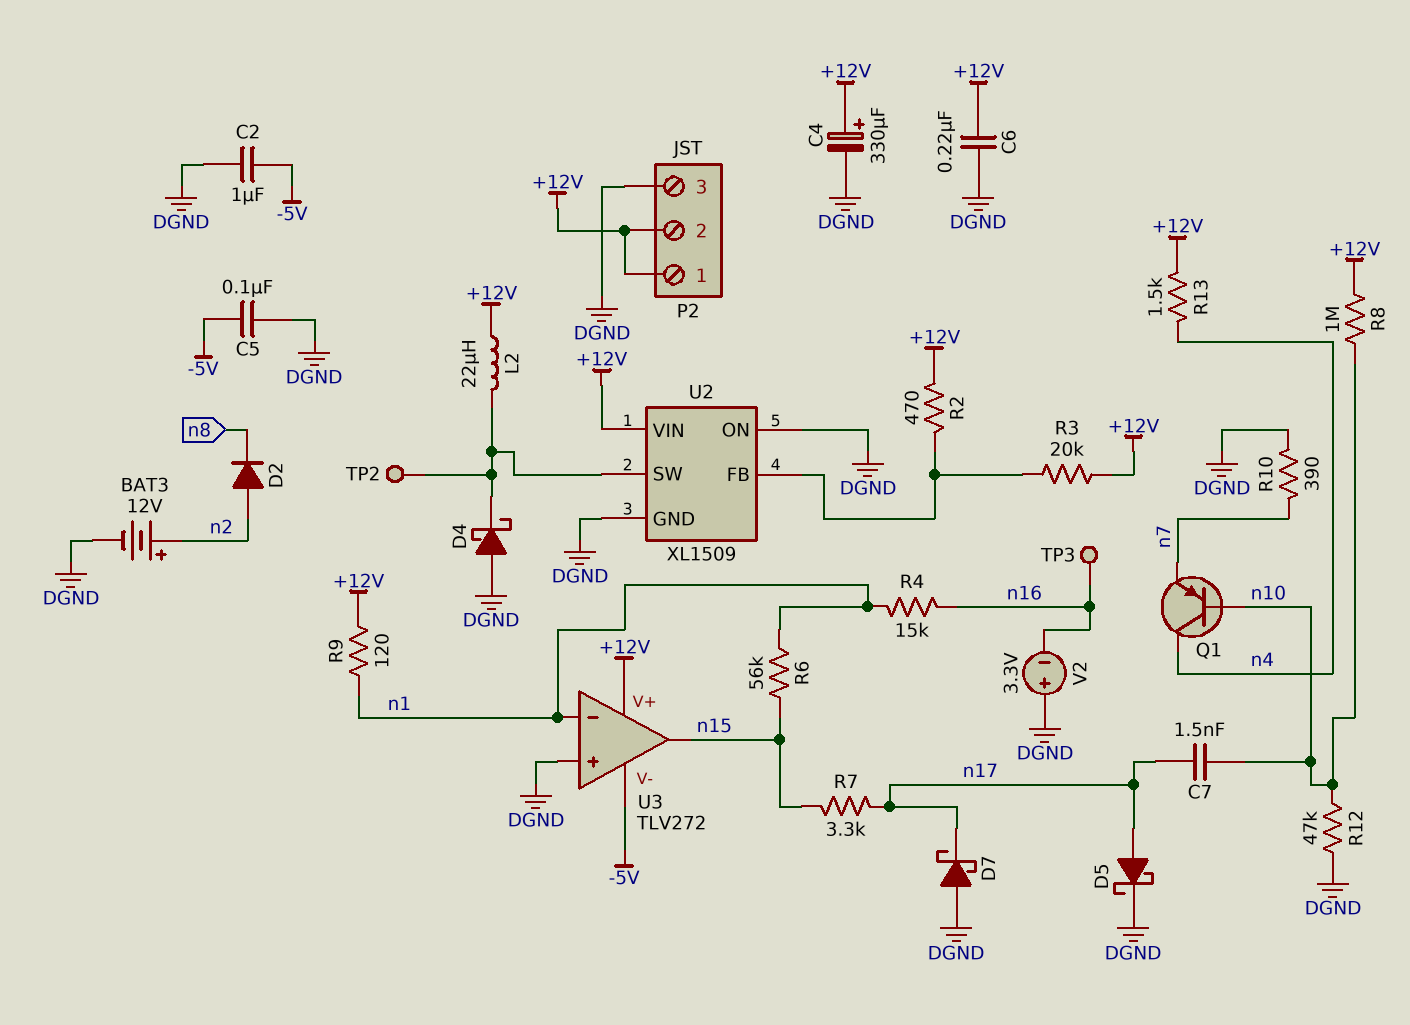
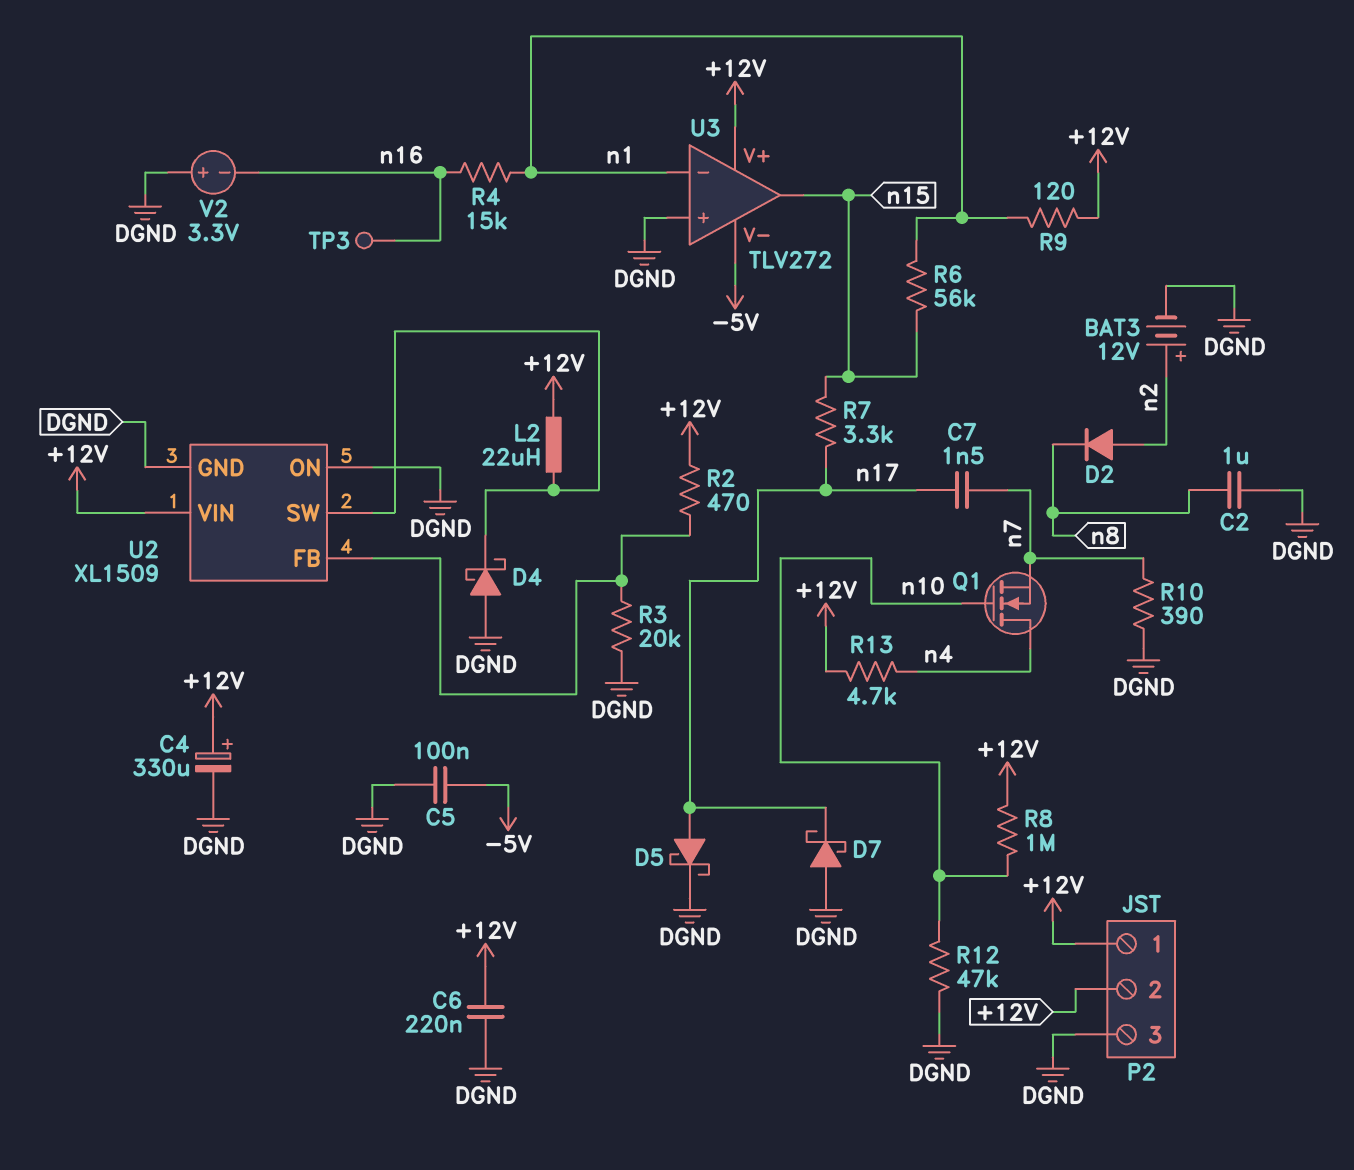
C2: 1uF (-5V, DGND) -> 1uF (DGND, n8)
C7: 1.5nF (n10, n17) -> 1.5nF (n7, n17)
Q1: PNP (B n10, C n4, E n7) -> NMOS (G n10, D n4, S n7)
R3: 20k (+12V, U2/FB) -> 20k (DGND, U2/FB)
R13: 1.5k (+12V, n4) -> 4.7k (+12V, n4)
TP2: test point (U2/SW) -> none

